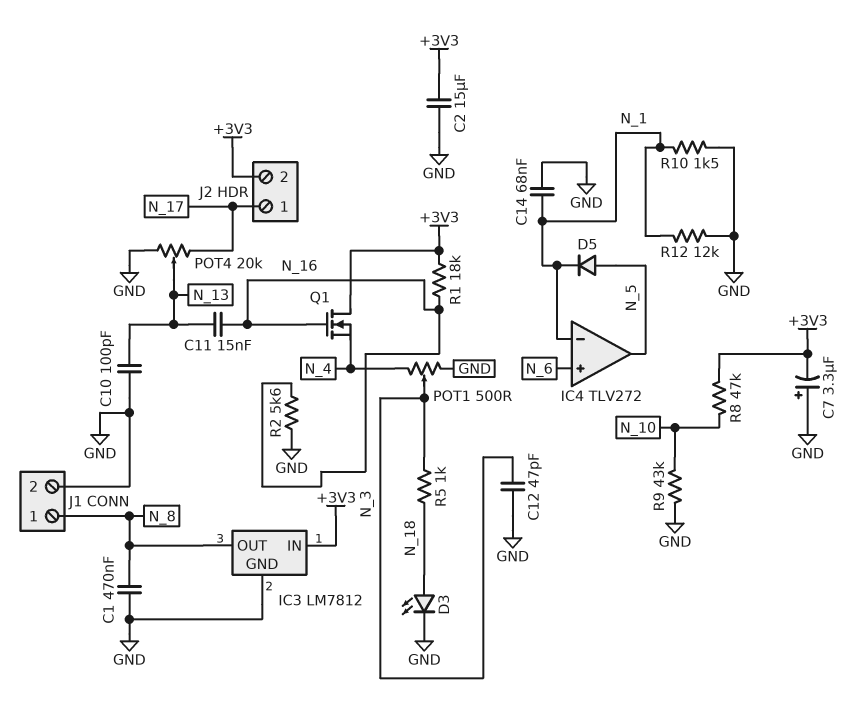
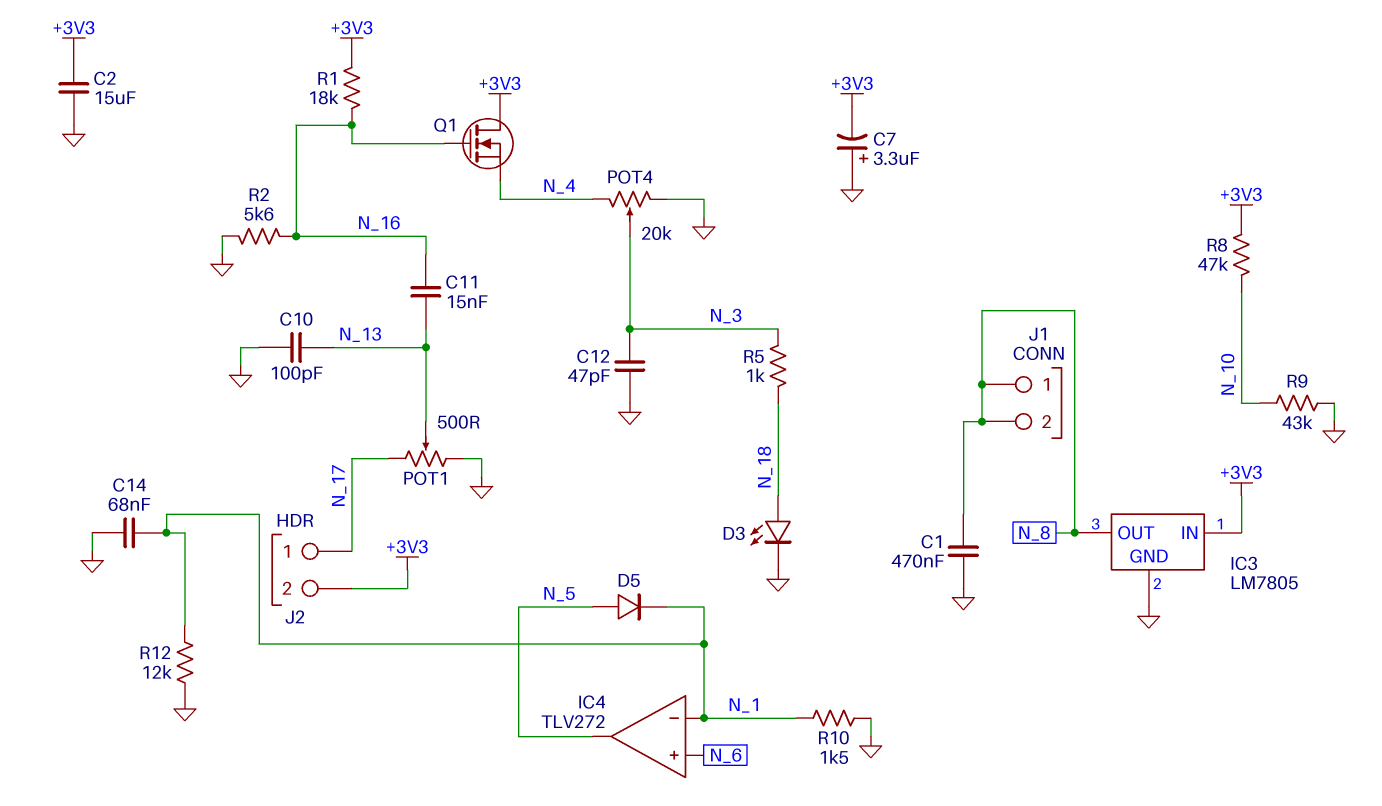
IC3: LM7812 -> LM7805
J1 pin 2: GND -> N_8
POT1: 500 (GND, N_4, wiper N_3) -> 500 (GND, N_17, wiper N_13)
POT4: 20k (GND, N_17, wiper N_13) -> 20k (GND, N_4, wiper N_3)

